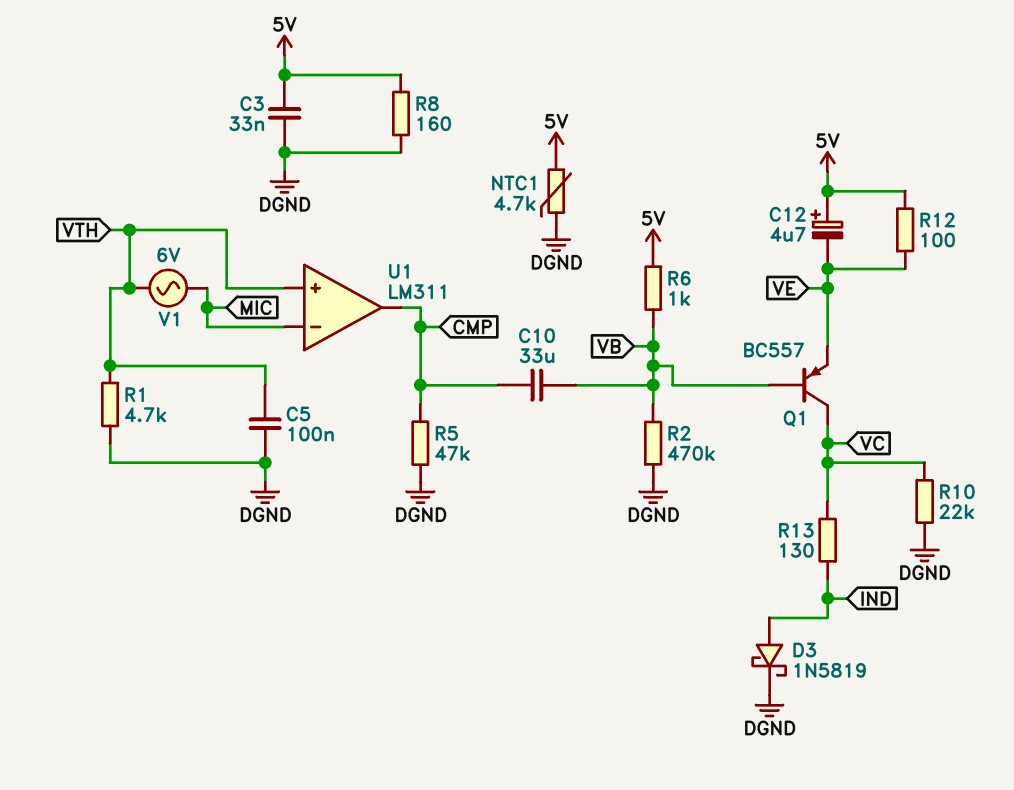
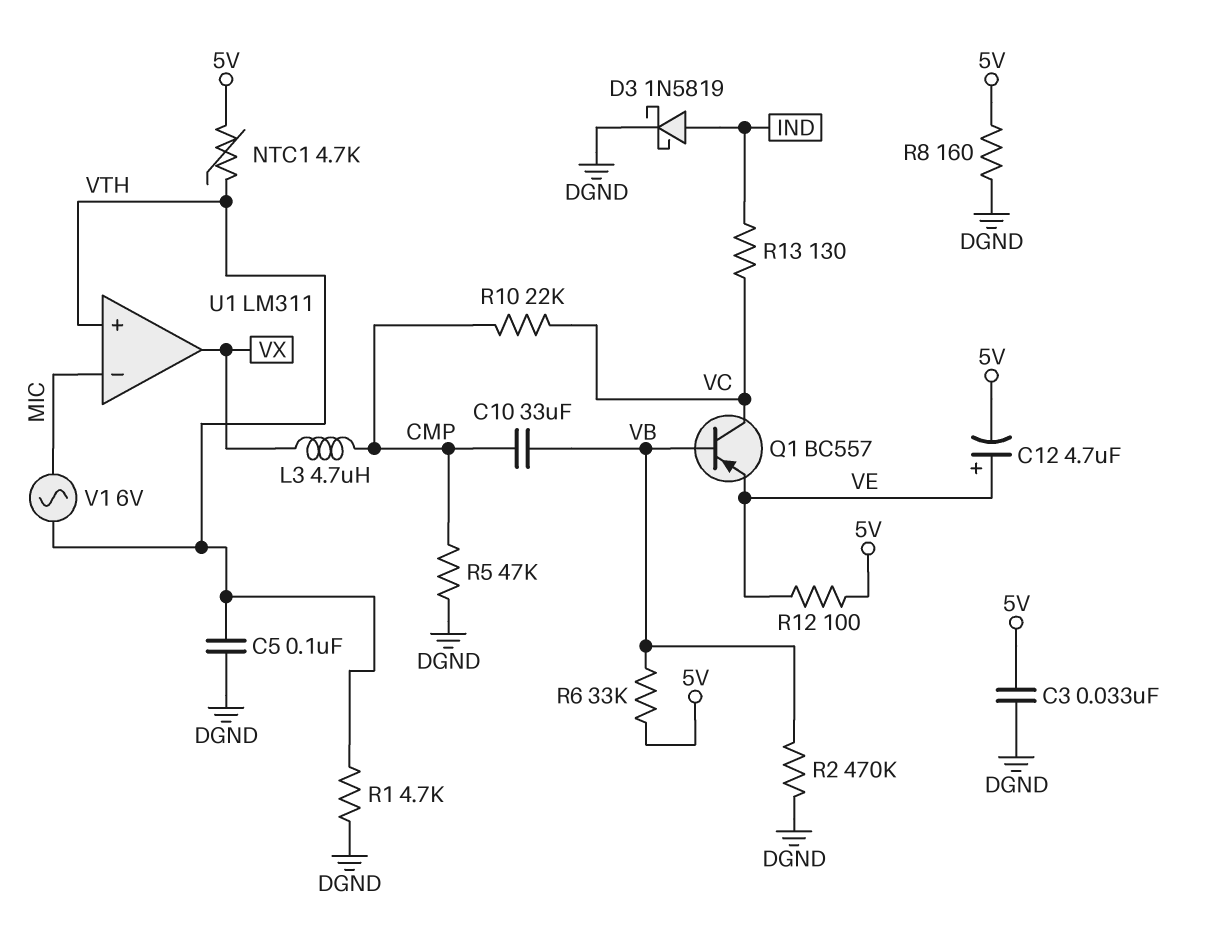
C12: 4.7uF (plus 5V, minus VE) -> 4.7uF (plus VE, minus 5V)
L3: none -> 4.7uH (CMP, VX)
NTC1: 4.7k (5V, DGND) -> 4.7k (5V, VTH)
R6: 1k (5V, VB) -> 33k (5V, VB)
R10: 22k (DGND, VC) -> 22k (CMP, VC)
U1 pin out: CMP -> VX

